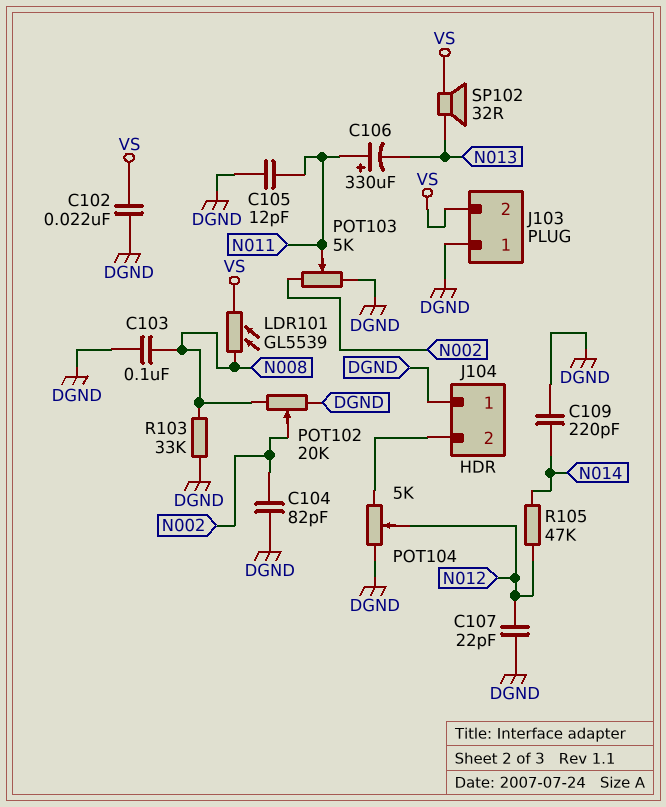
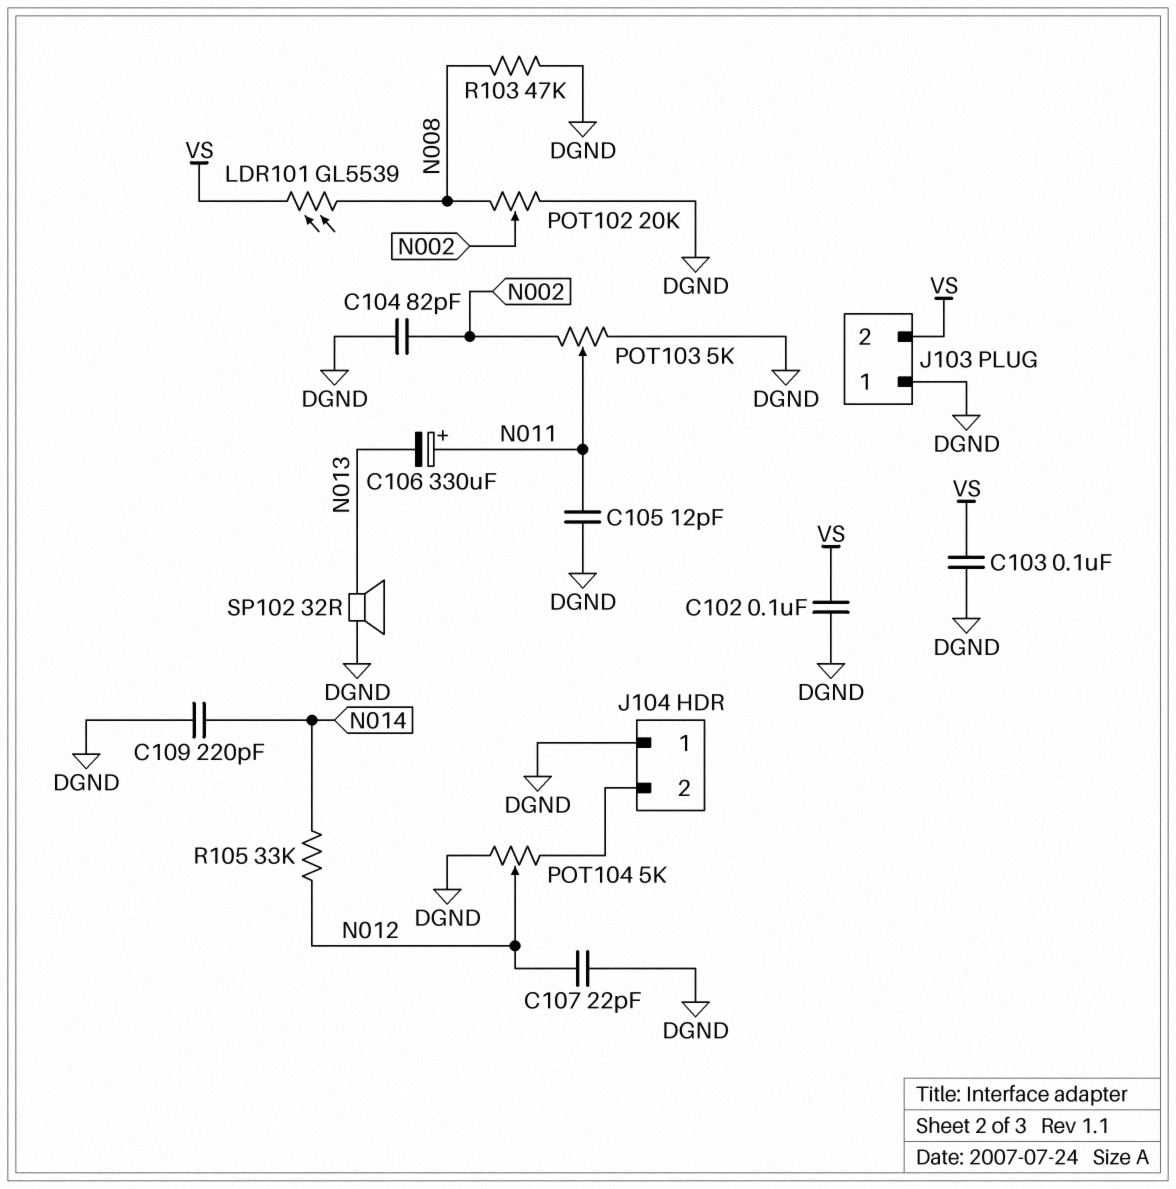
C102: 22nF (DGND, VS) -> 100nF (DGND, VS)
C103: 100nF (DGND, N008) -> 100nF (DGND, VS)
R103: 33k (DGND, N008) -> 47k (DGND, N008)
R105: 47k (N012, N014) -> 33k (N012, N014)
SP102: speaker 32R (N013, VS) -> speaker 32R (DGND, N013)

